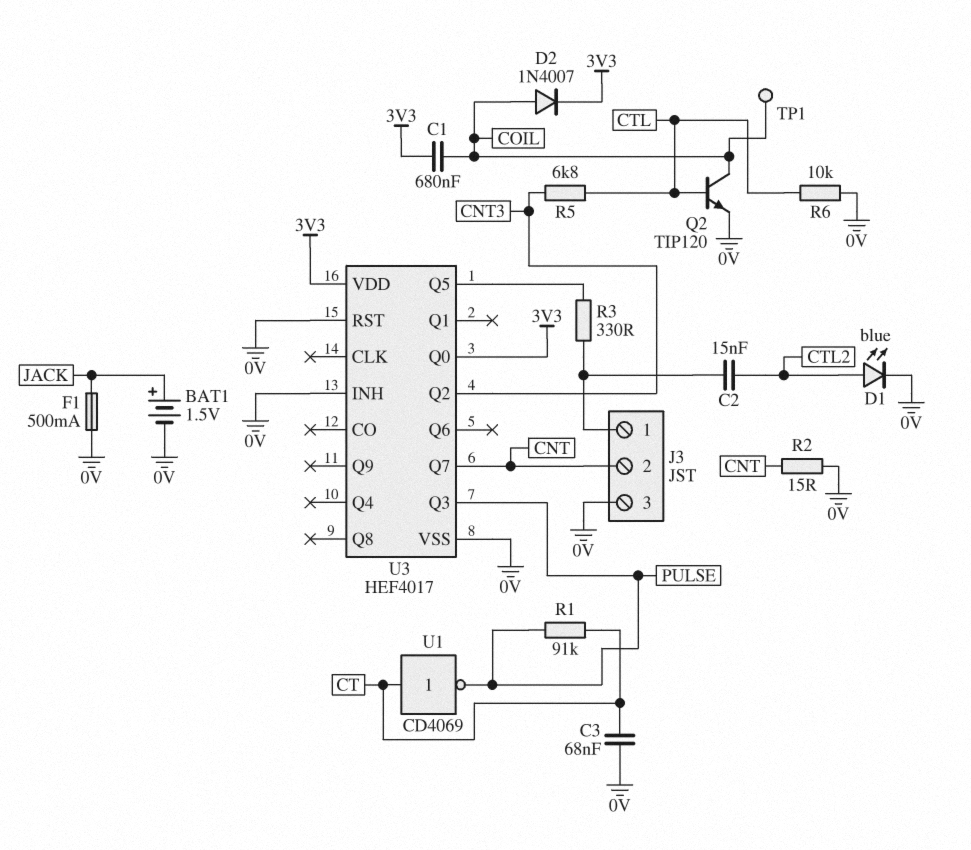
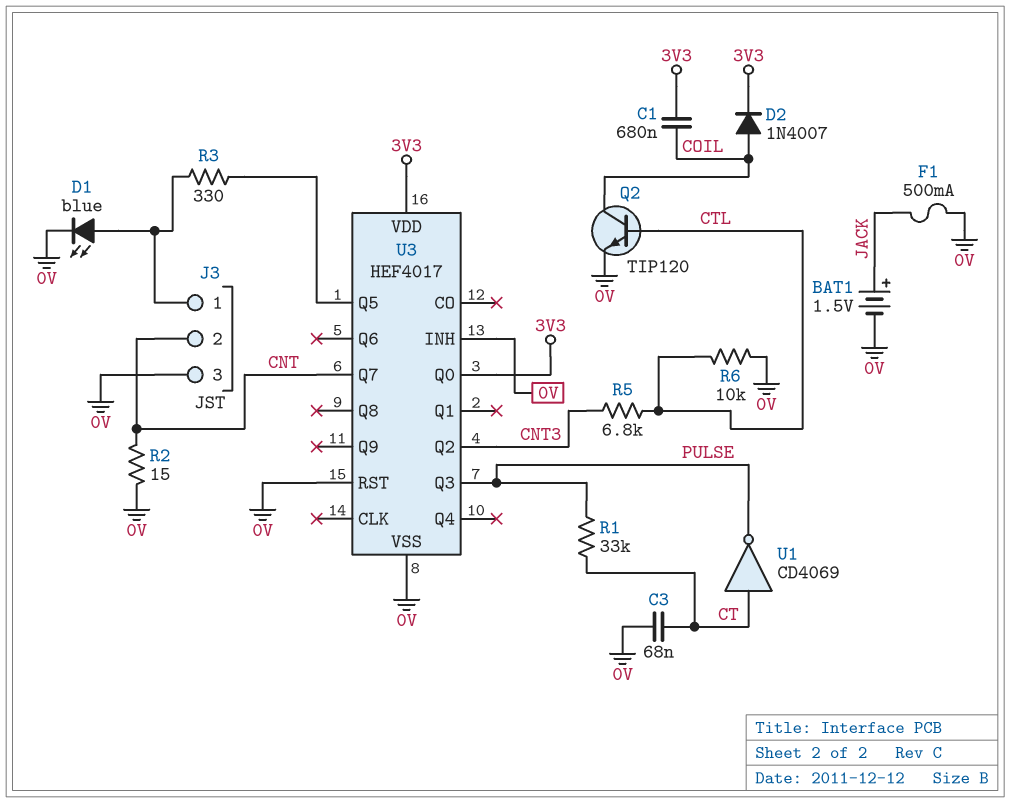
C2: 15nF (CTL2, J3/1) -> none
D1: LED blue (A CTL2, K 0V) -> LED blue (A J3/1, K 0V)
R1: 91k (CT, PULSE) -> 33k (CT, PULSE)
TP1: test point (COIL) -> none

